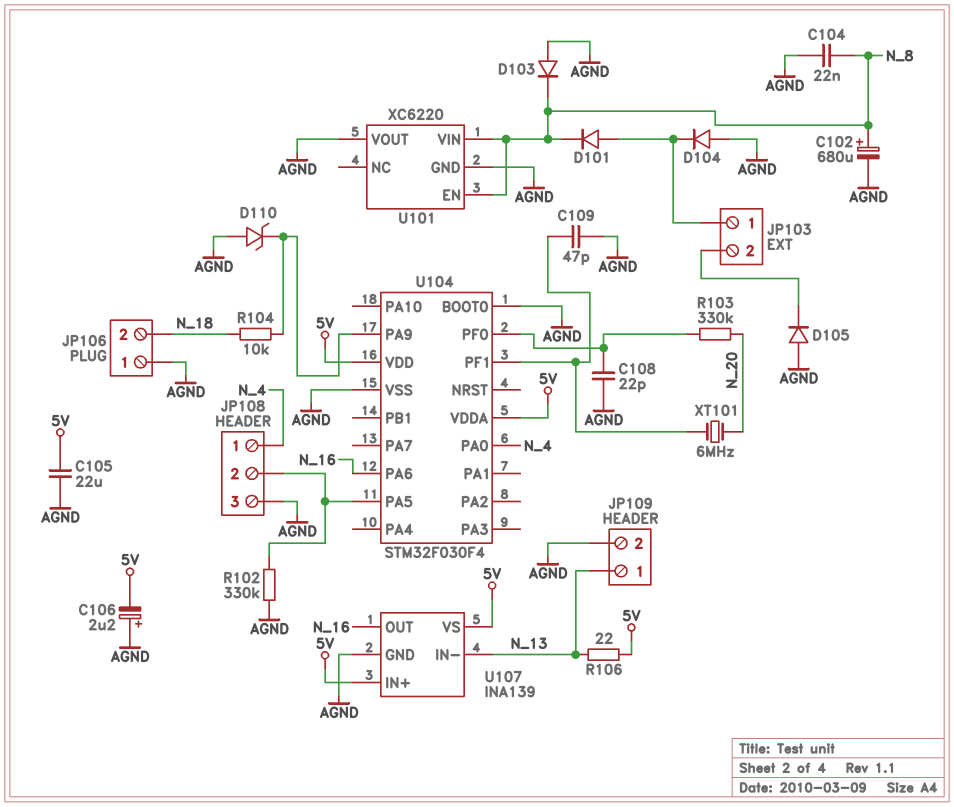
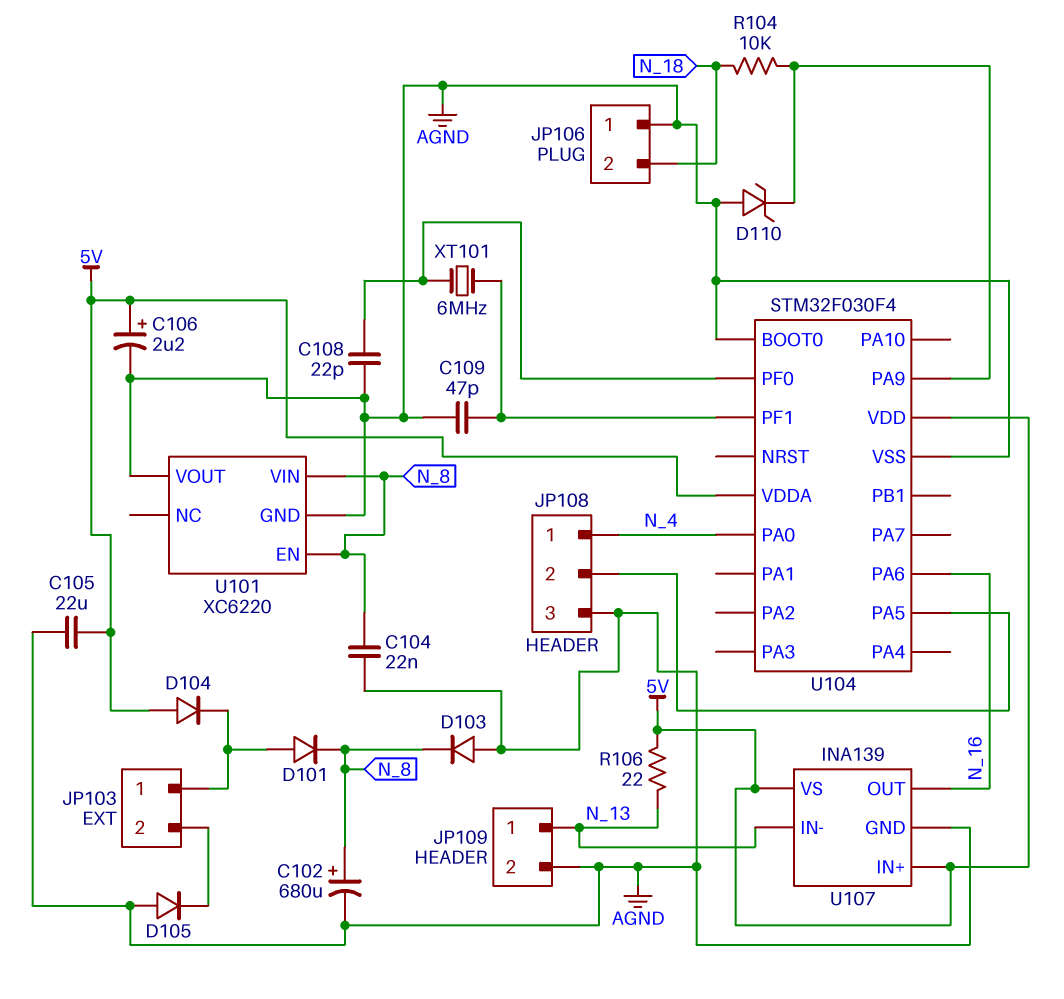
C106: 2.2uF (plus AGND, minus 5V) -> 2.2uF (plus 5V, minus AGND)
D104: diode (A AGND, K JP103/1) -> diode (A 5V, K JP103/1)
R102: 330k (AGND, JP108/2) -> none
R103: 330k (N_20, U104/PF0) -> none
XT101: 6MHz (N_20, U104/PF1) -> 6MHz (U104/PF0, U104/PF1)

